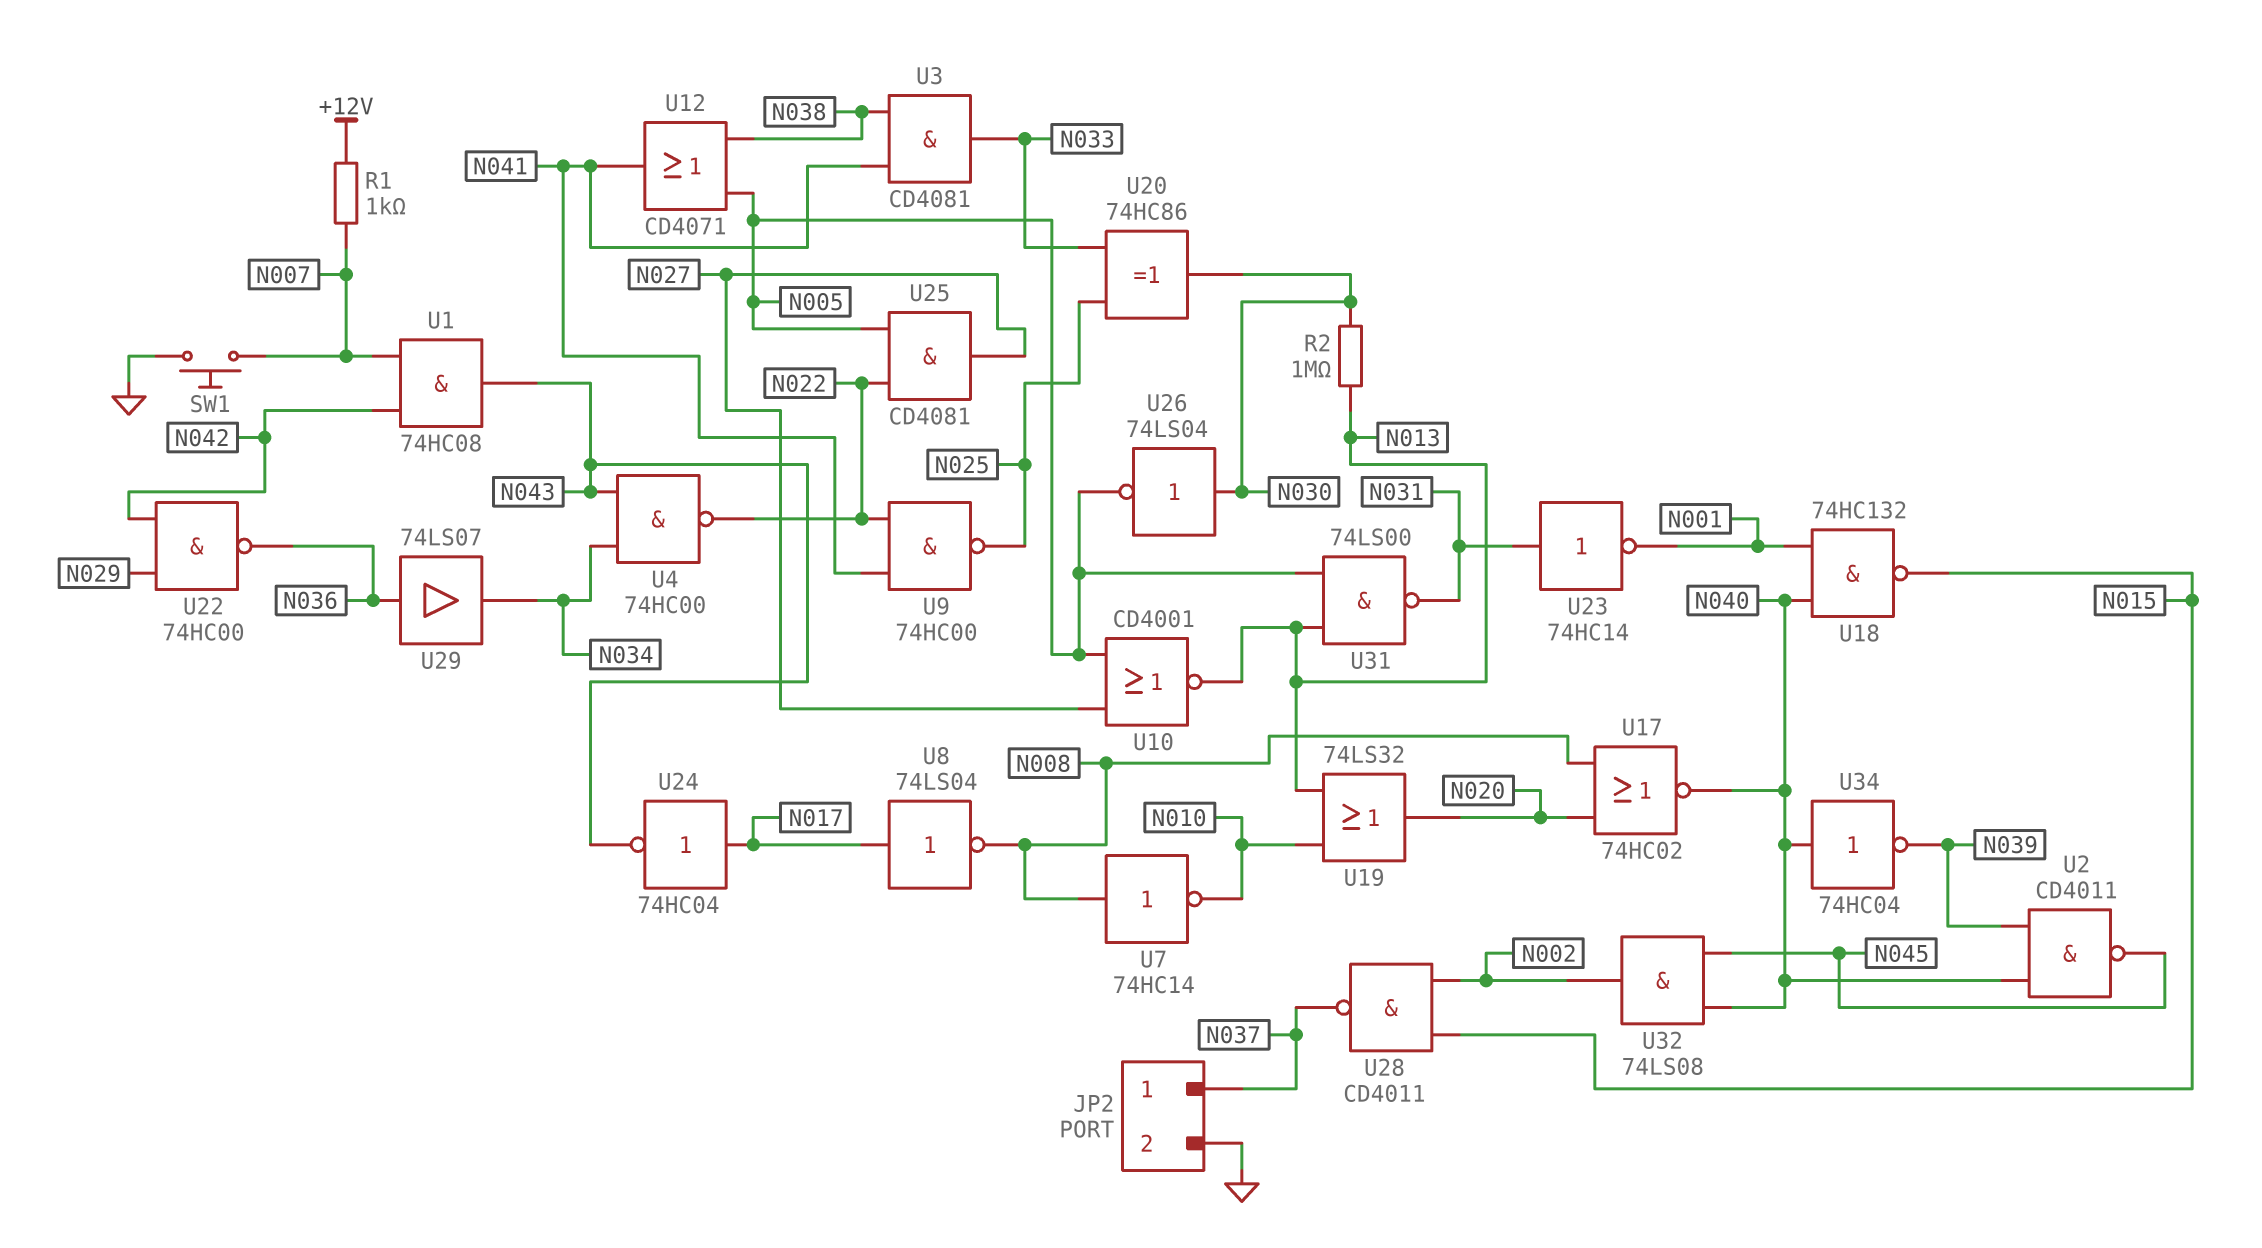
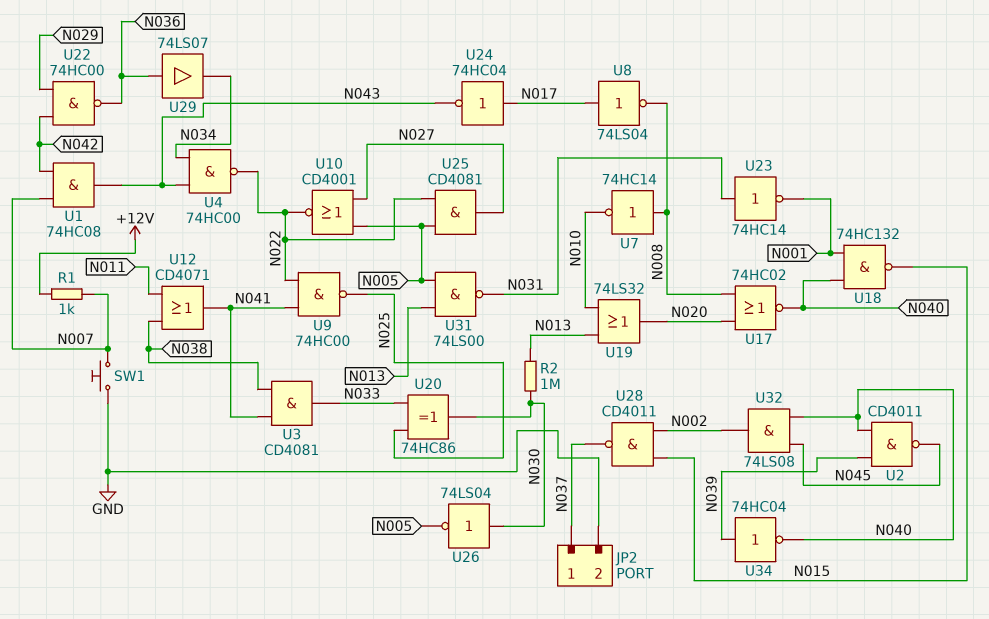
U10: NOR CD4001 (in N005, in N027, out N013) -> NOR CD4001 (in N005, in N027, out N022)
U12: OR CD4071 (in N005, in N038, out N041) -> OR CD4071 (in N011, in N038, out N041)
U34: NOT 74HC04 (in N040, out N039) -> NOT 74HC04 (in N039, out N040)

